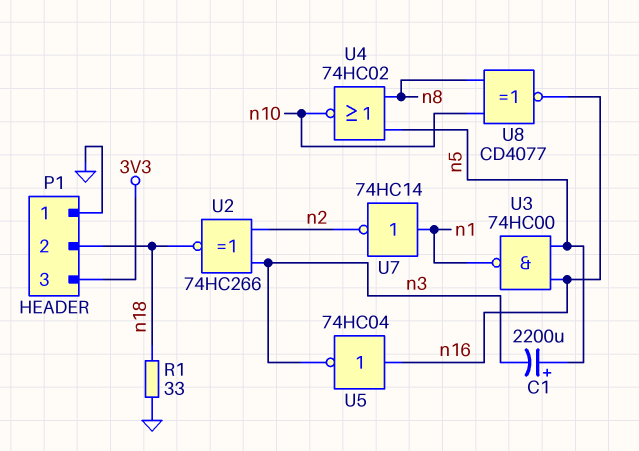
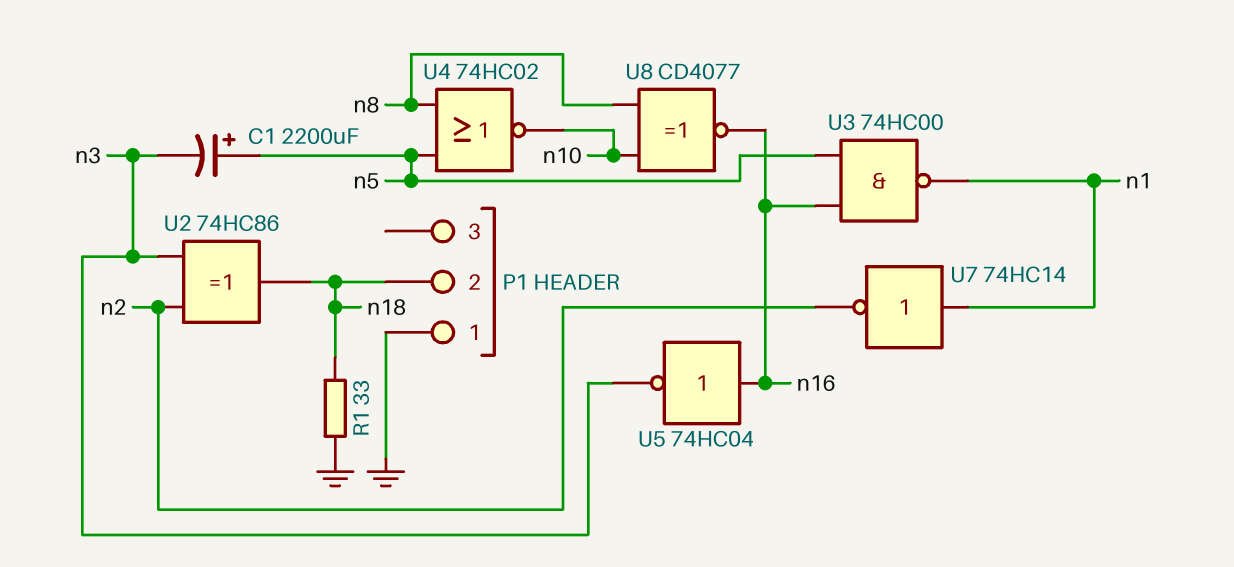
P1 pin 3: 3V3 -> none
U2: XNOR 74HC266 (in n2, in n3, out n18) -> XOR 74HC86 (in n2, in n3, out n18)

